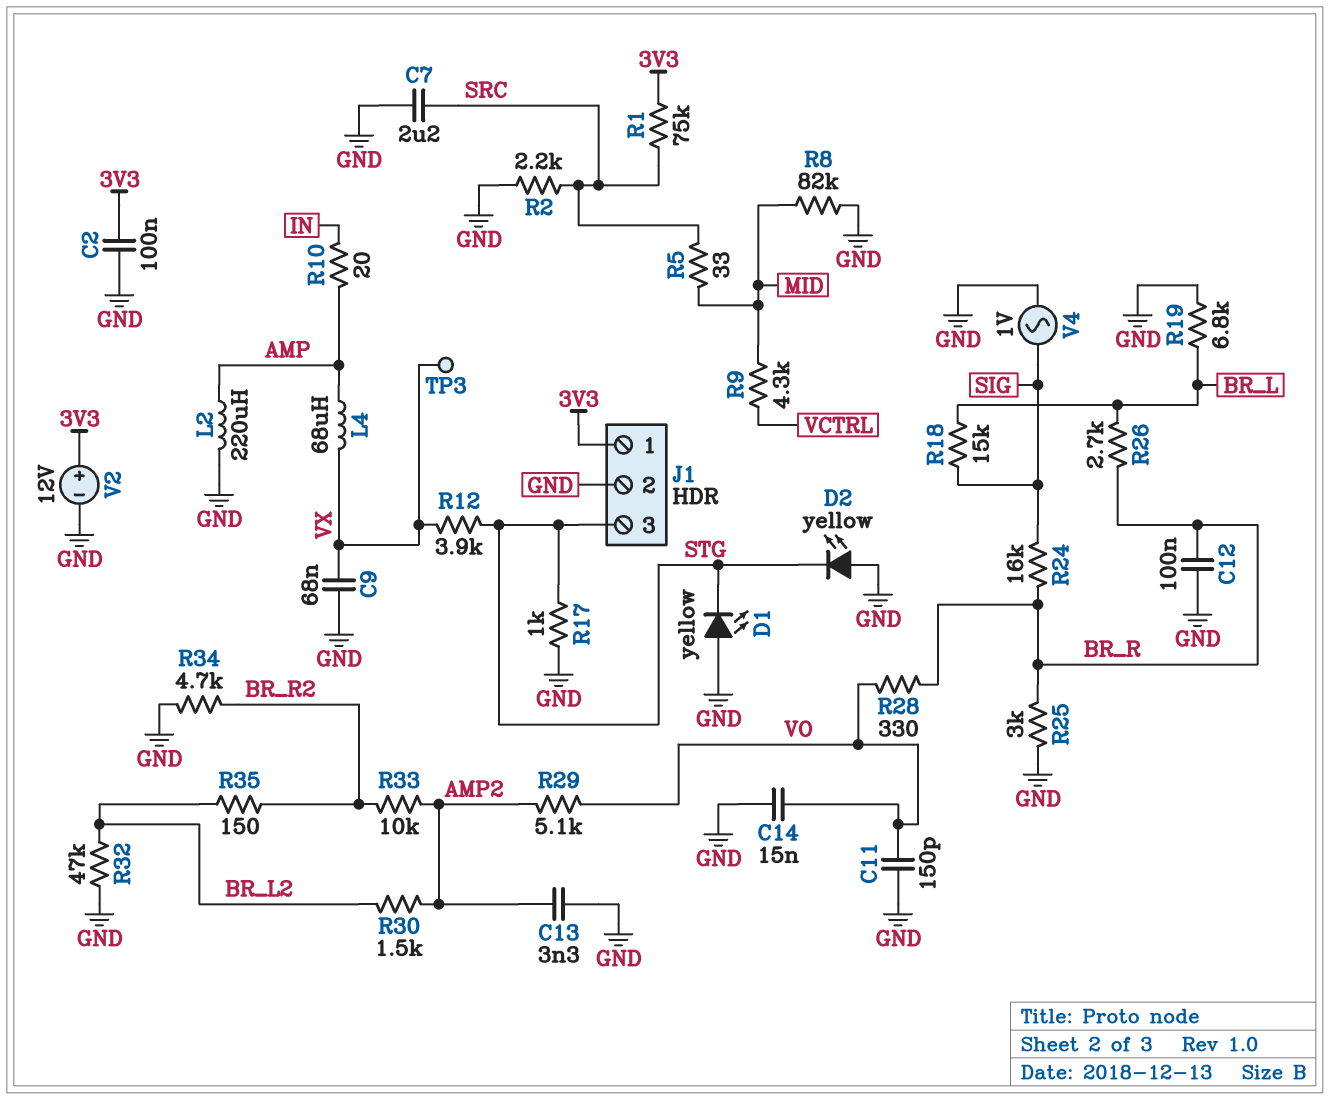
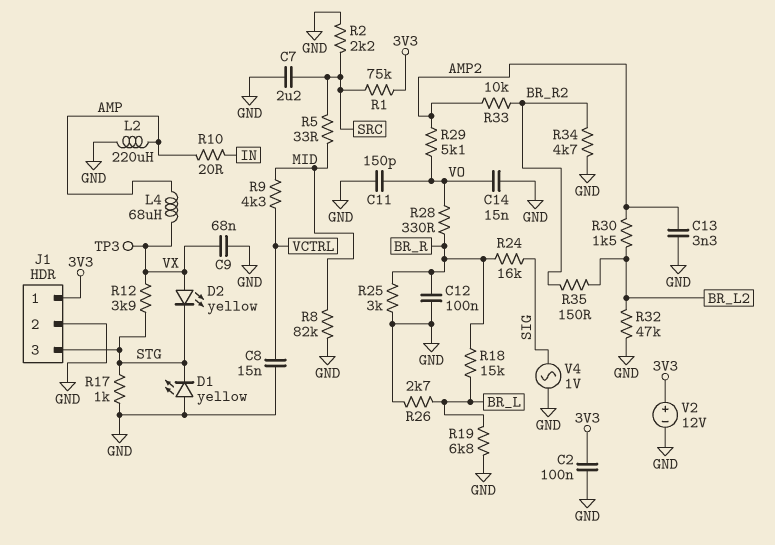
C8: none -> 15nF (GND, VCTRL)
D2: LED yellow (A GND, K STG) -> LED yellow (A VX, K STG)
R18: 15k (BR_L, SIG) -> 15k (BR_L, BR_R)
R26: 2.7k (BR_L, BR_R) -> 2.7k (BR_L, GND)

